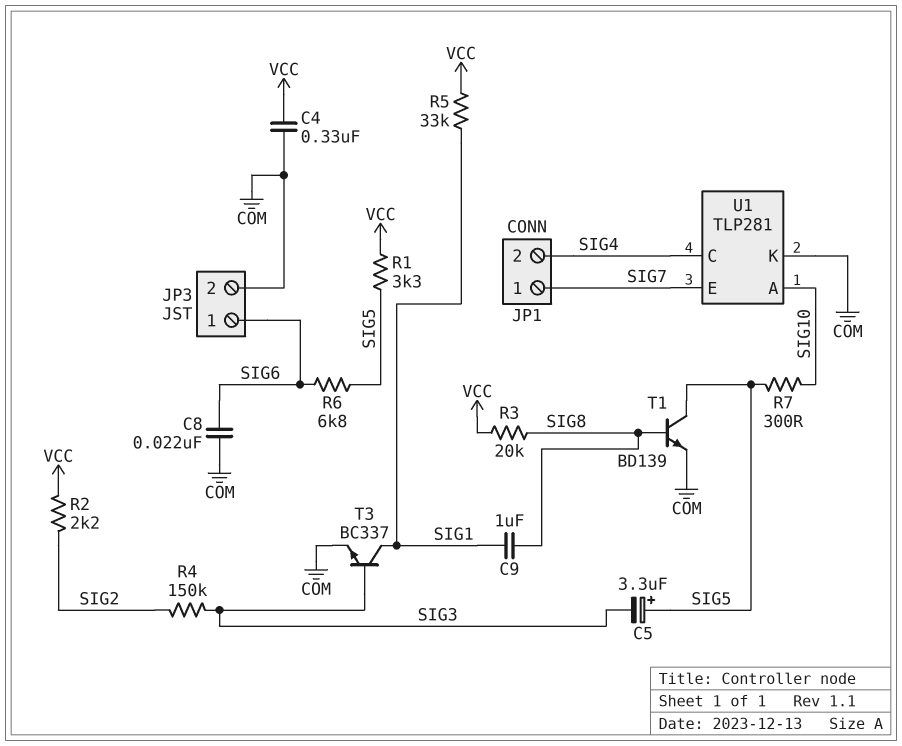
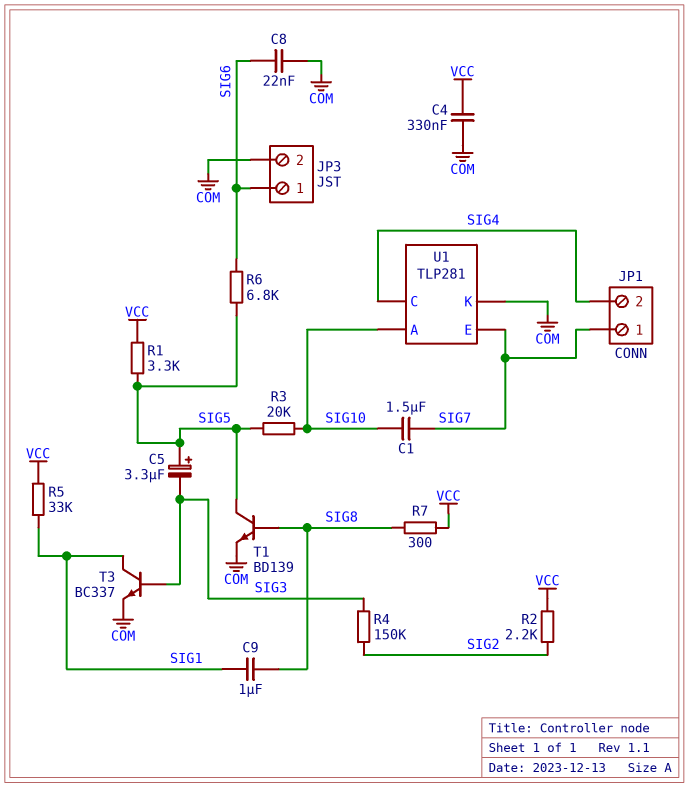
C1: none -> 1.5uF (SIG7, SIG10)
R3: 20k (SIG8, VCC) -> 20k (SIG5, SIG10)
R7: 300 (SIG5, SIG10) -> 300 (SIG8, VCC)

